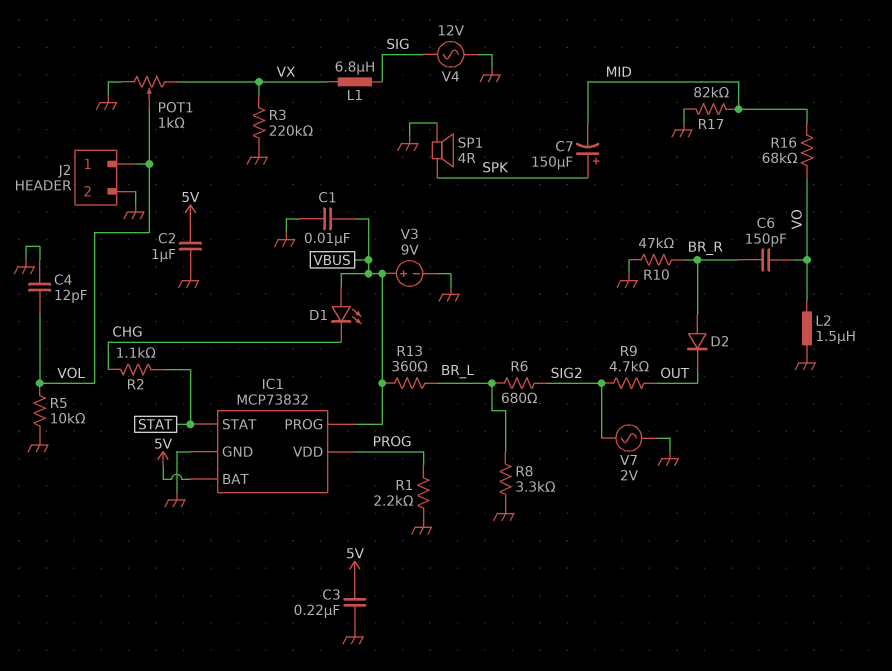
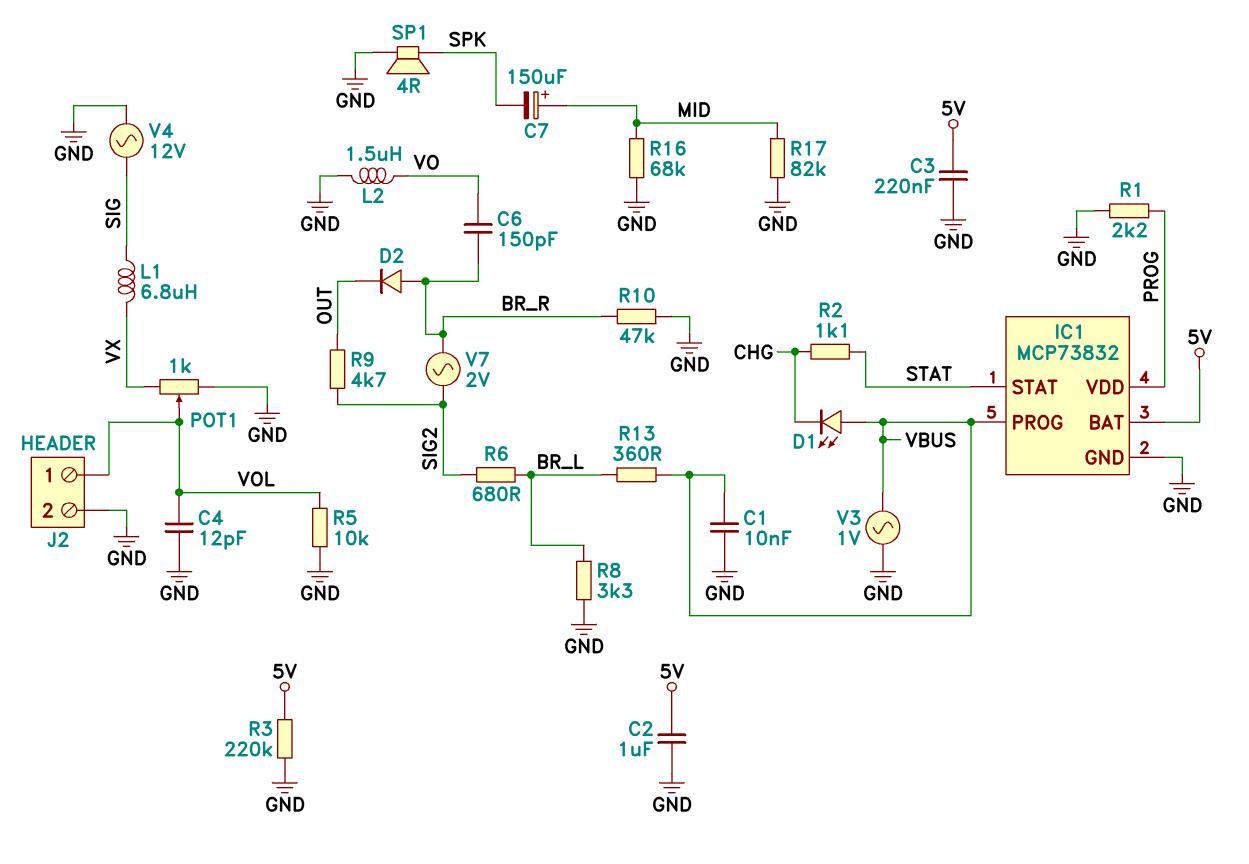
C7: 150uF (plus SPK, minus MID) -> 150uF (plus MID, minus SPK)
R3: 220k (GND, VX) -> 220k (5V, GND)
R16: 68k (MID, VO) -> 68k (GND, MID)
V3: 9V (plus VBUS, minus GND) -> AC 1V (GND, VBUS)
V7: AC 2V (GND, SIG2) -> AC 2V (BR_R, SIG2)

